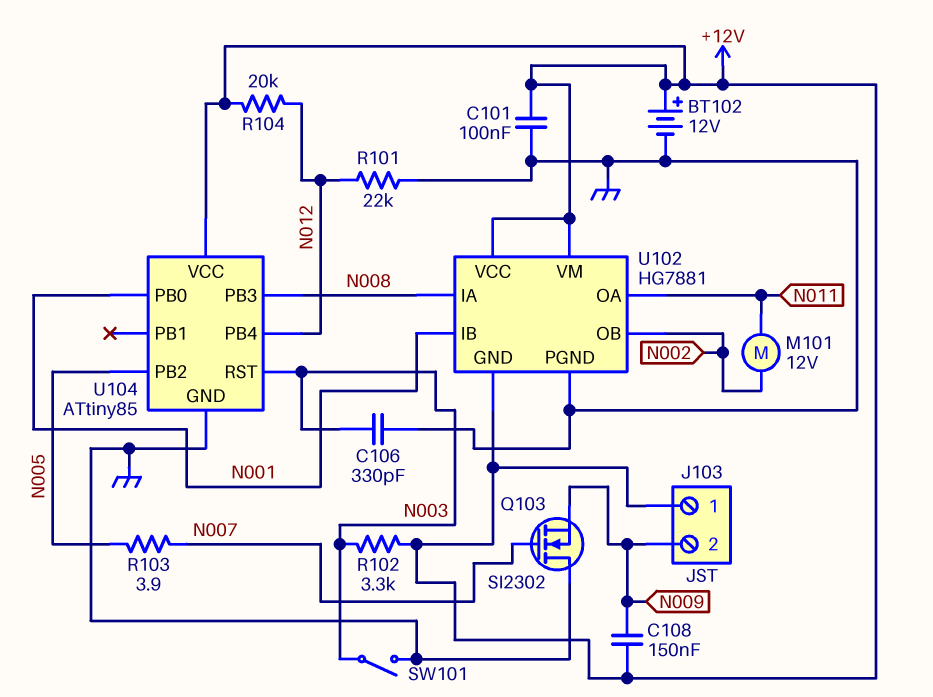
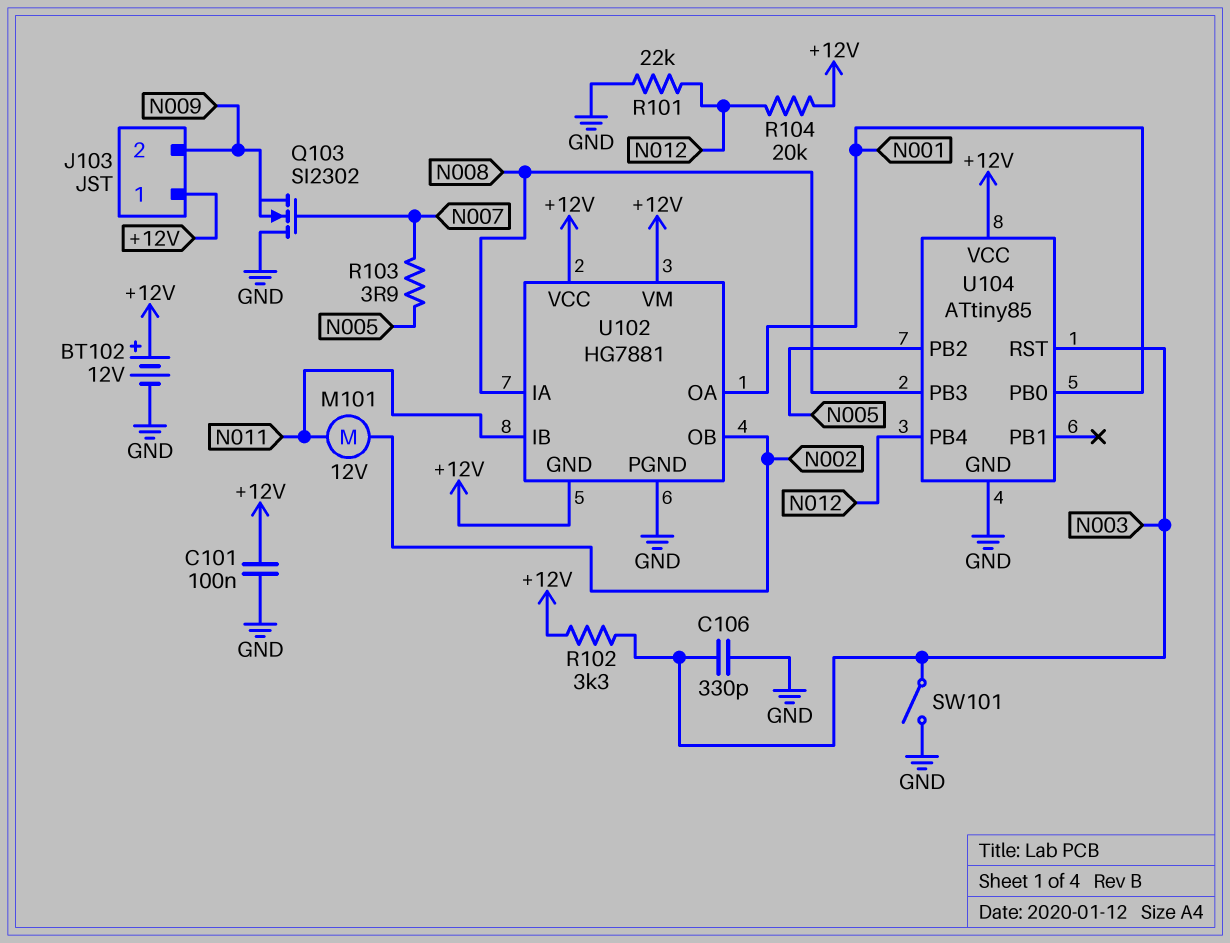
C108: 150nF (+12V, N009) -> none
U102 pin IB: N001 -> N011
U102 pin OA: N011 -> N001

